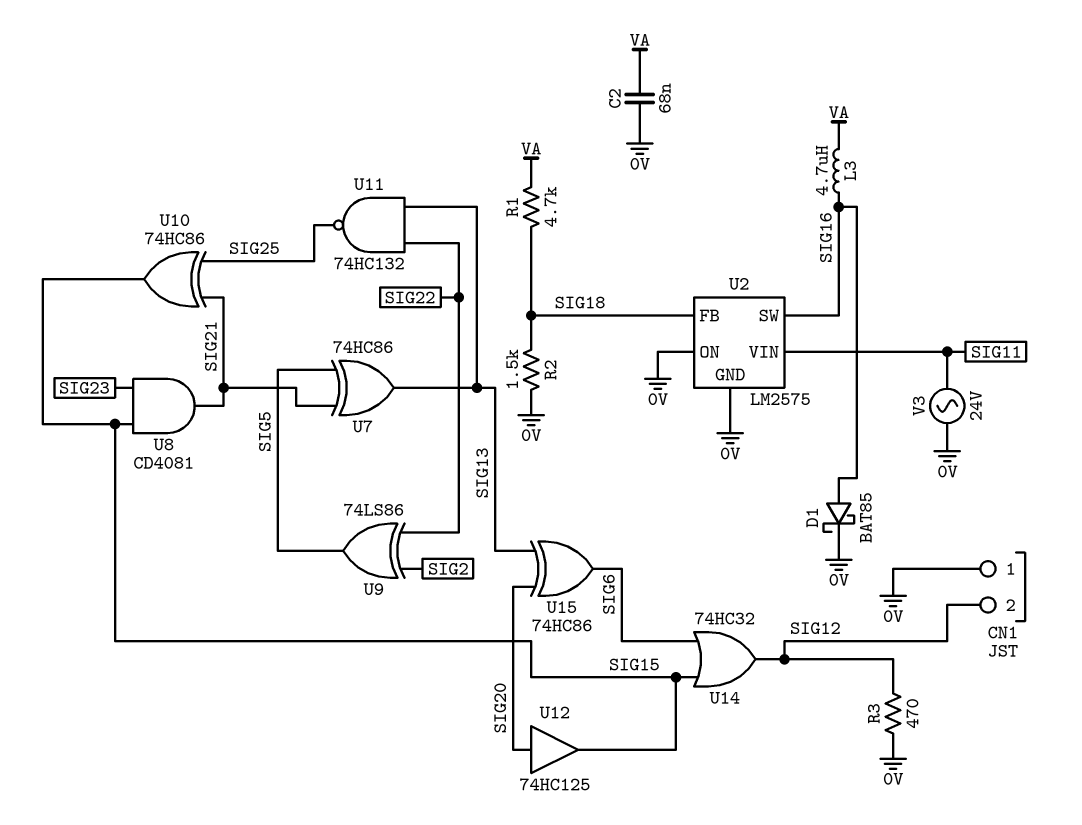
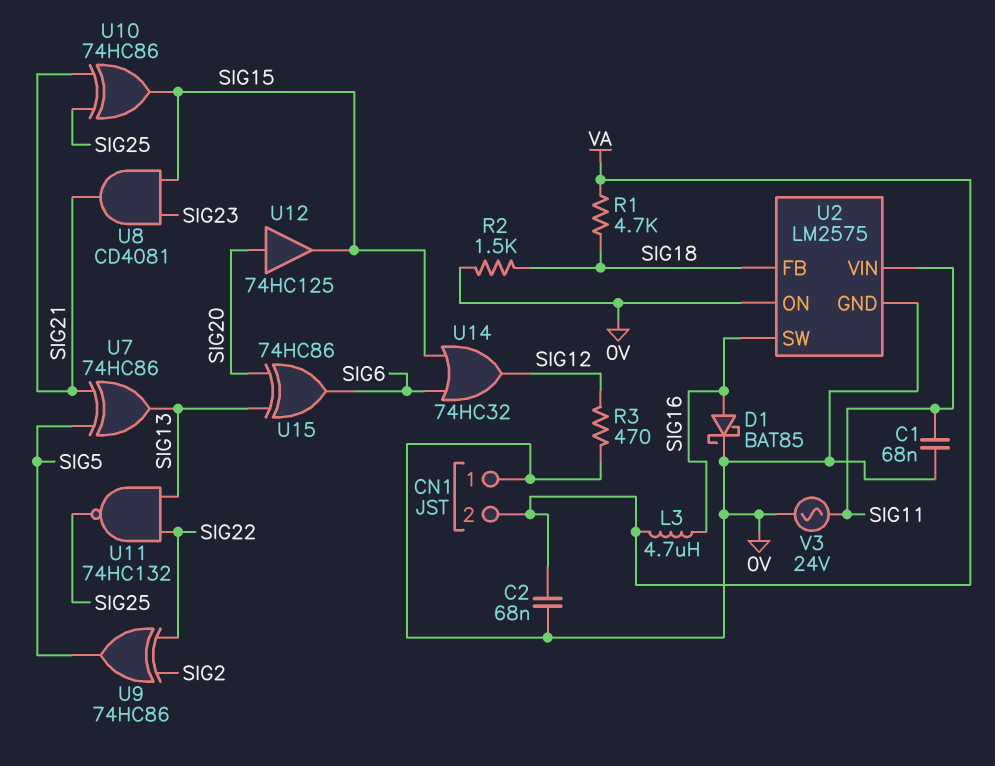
C1: none -> 68nF (0V, SIG11)
CN1 pin 2: SIG12 -> VA
U9: XOR 74LS86 (in SIG2, in SIG22, out SIG5) -> XOR 74HC86 (in SIG2, in SIG22, out SIG5)

